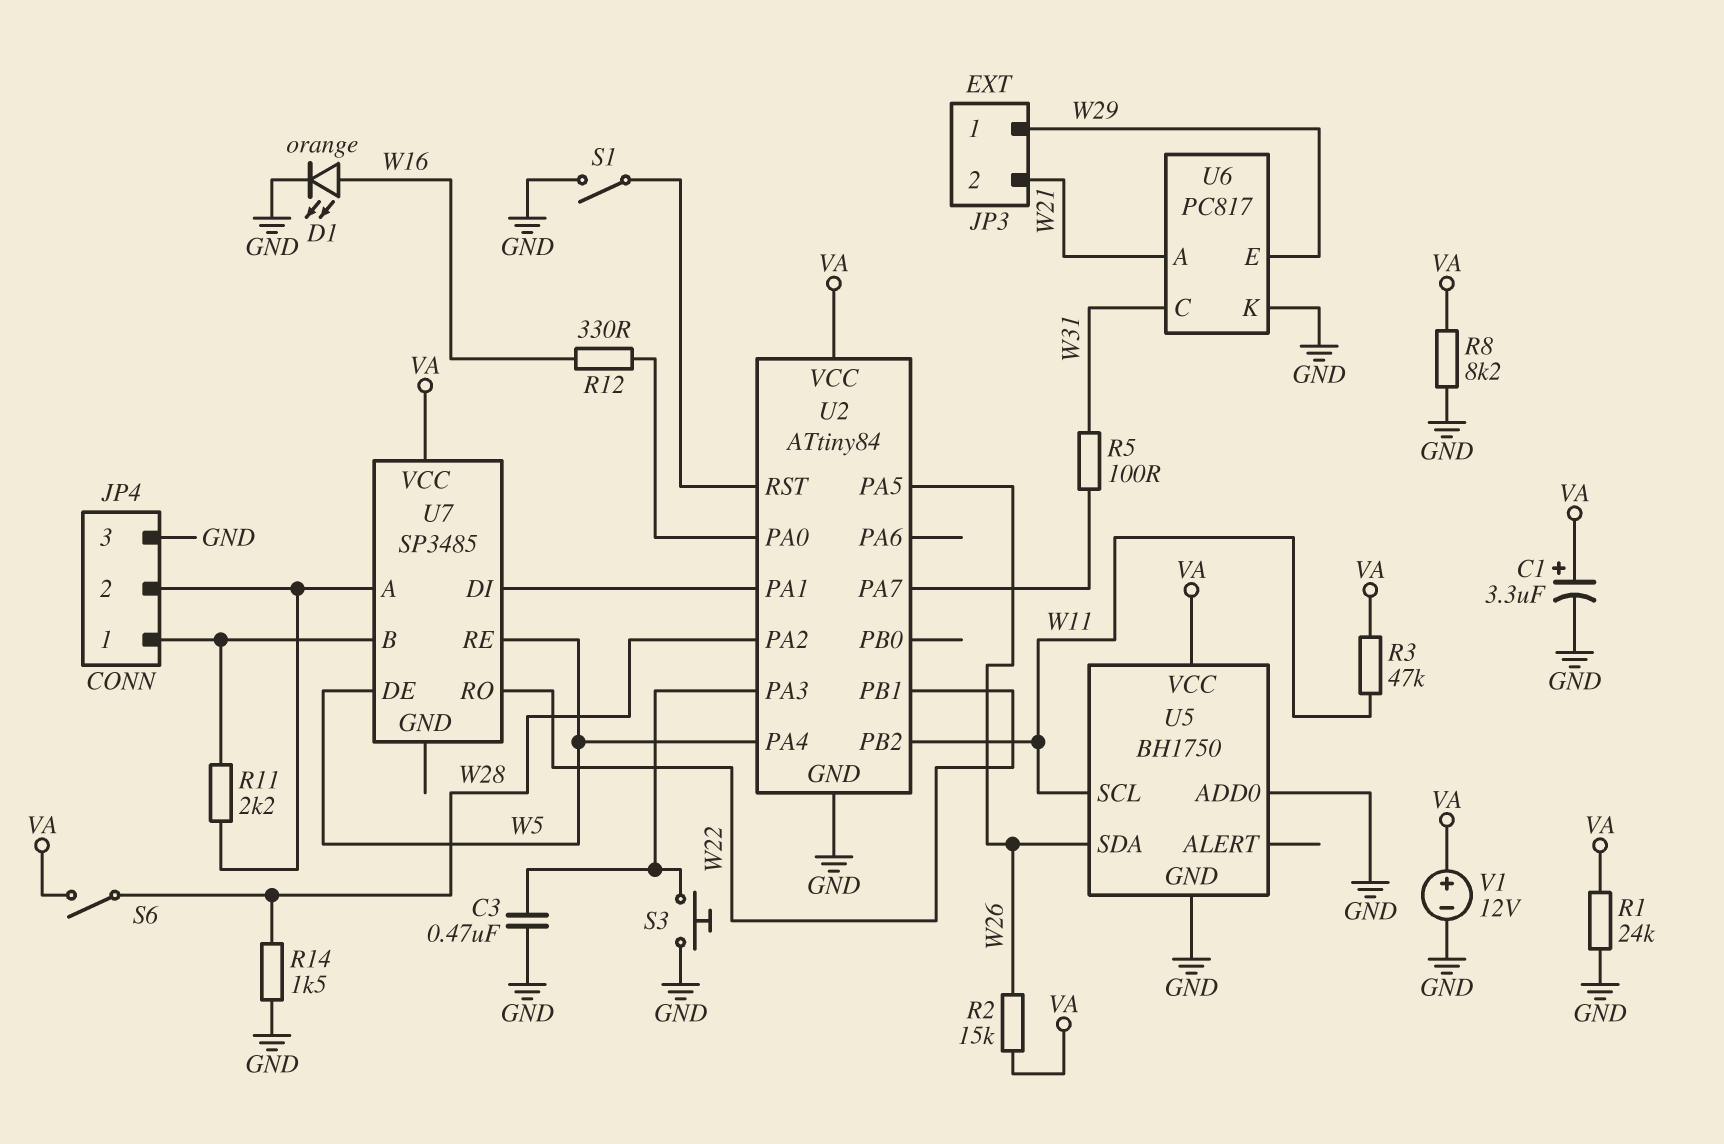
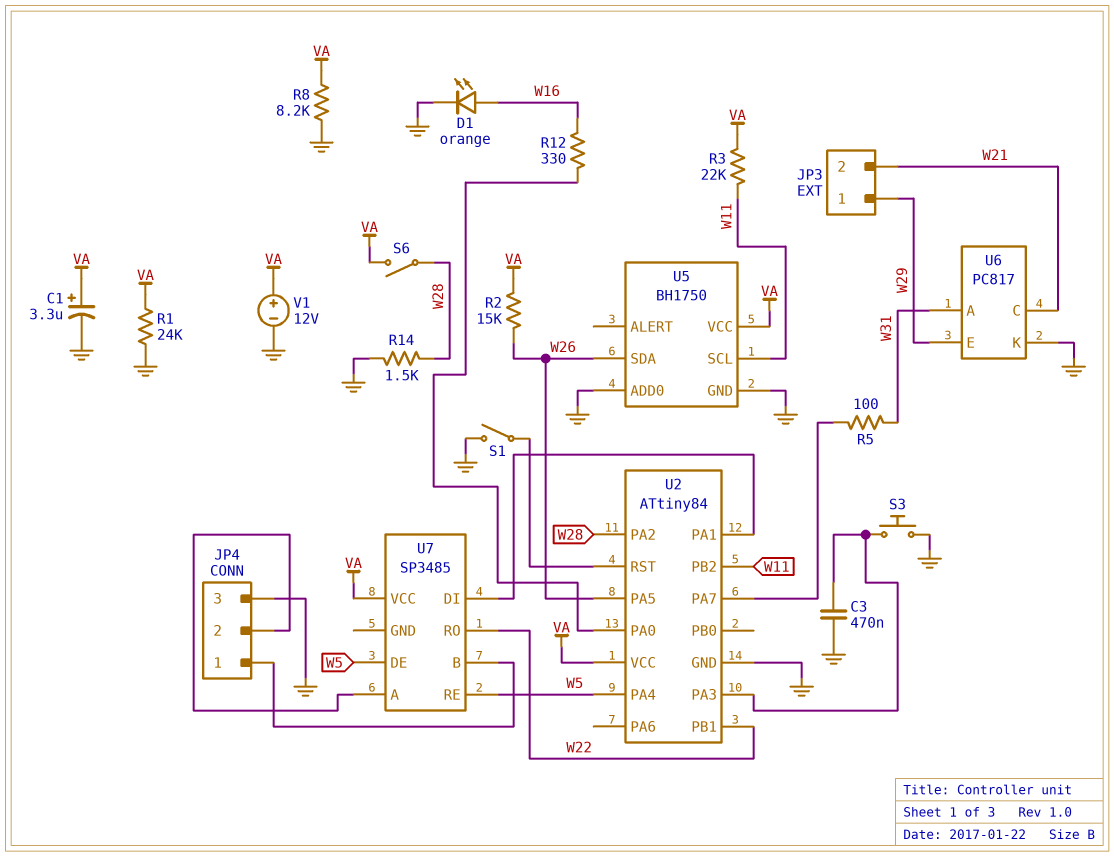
R3: 47k (VA, W11) -> 22k (VA, W11)
R11: 2.2k (JP4/1, JP4/2) -> none
U6 pin A: W21 -> W31
U6 pin C: W31 -> W21

